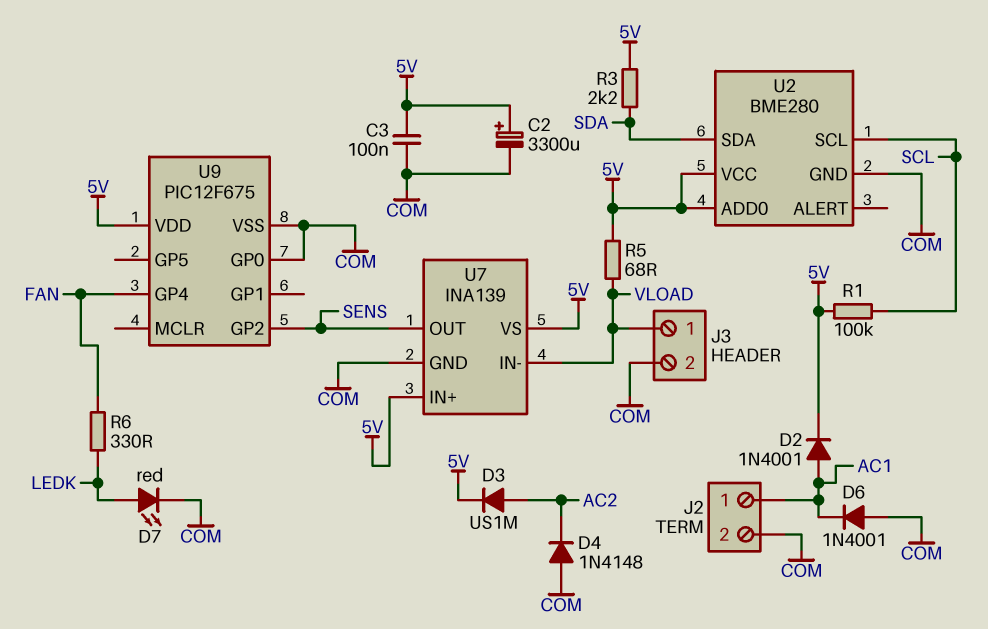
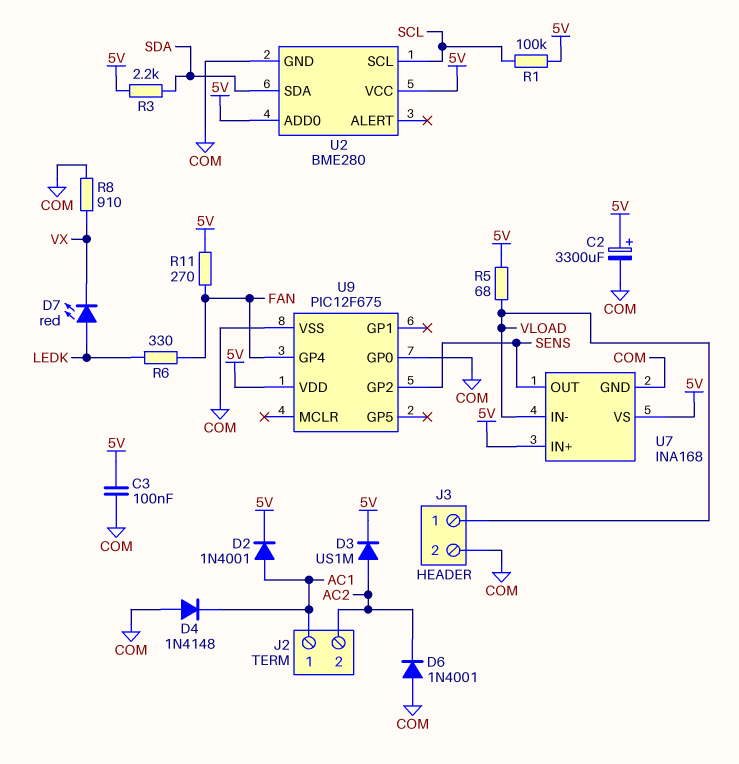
D4: diode 1N4148 (A COM, K AC2) -> diode 1N4148 (A COM, K AC1)
D6: diode 1N4001 (A COM, K AC1) -> diode 1N4001 (A COM, K AC2)
D7: LED red (A LEDK, K COM) -> LED red (A LEDK, K VX)
J2 pin 2: COM -> AC2
R8: none -> 910 (COM, VX)
R11: none -> 270 (5V, FAN)
U7: INA139 -> INA168

